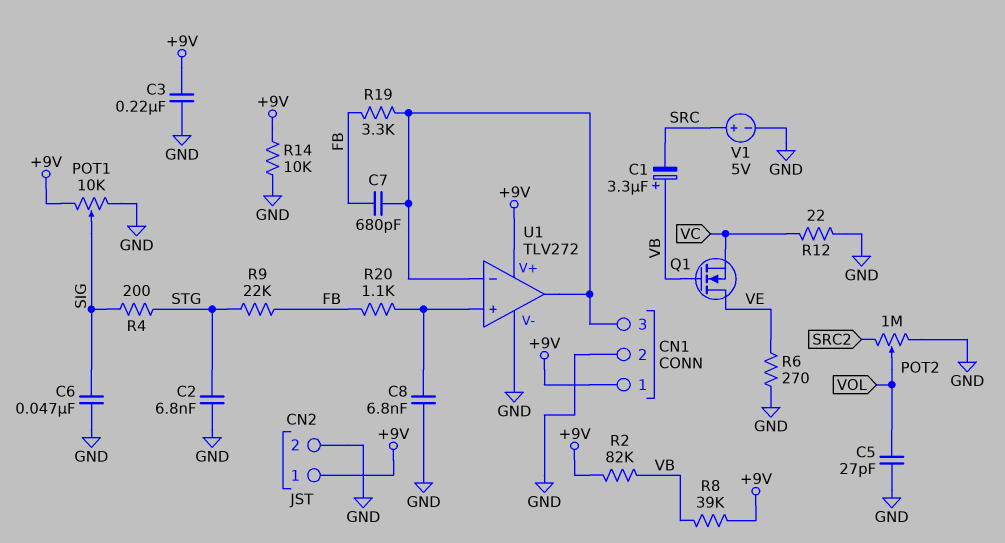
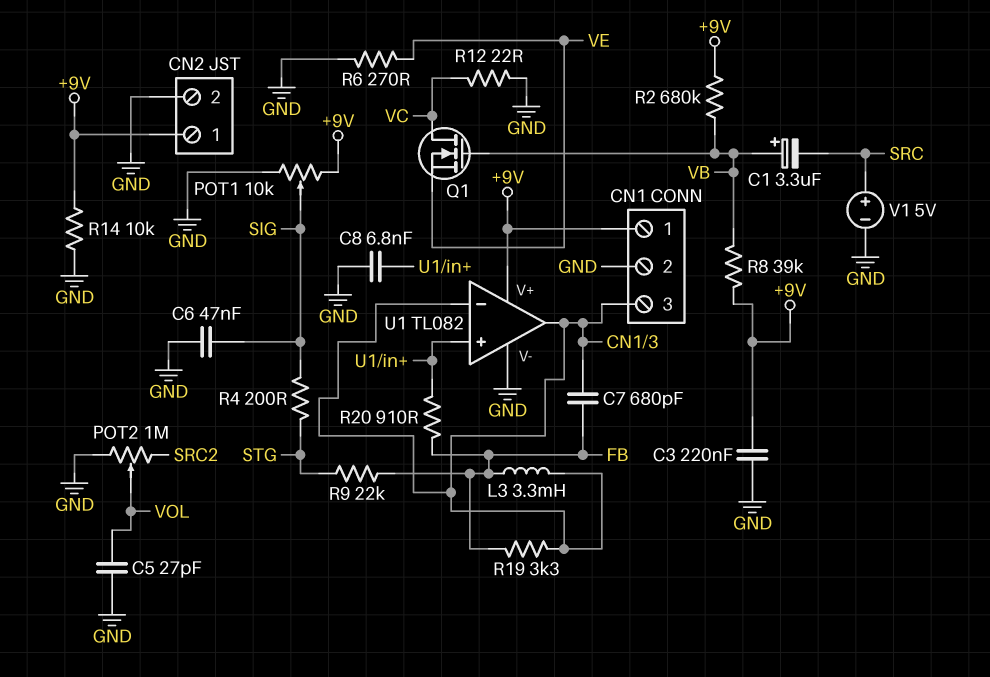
C2: 6.8nF (GND, STG) -> none
L3: none -> 3.3mH (CN1/3, FB)
Q1: NMOS (G VB, D VE, S VC) -> NMOS (G VB, D VC, S VE)
R2: 82k (+9V, VB) -> 680k (+9V, VB)
R20: 1.1k (FB, U1/in+) -> 910 (FB, U1/in+)
U1: TLV272 -> TL082

